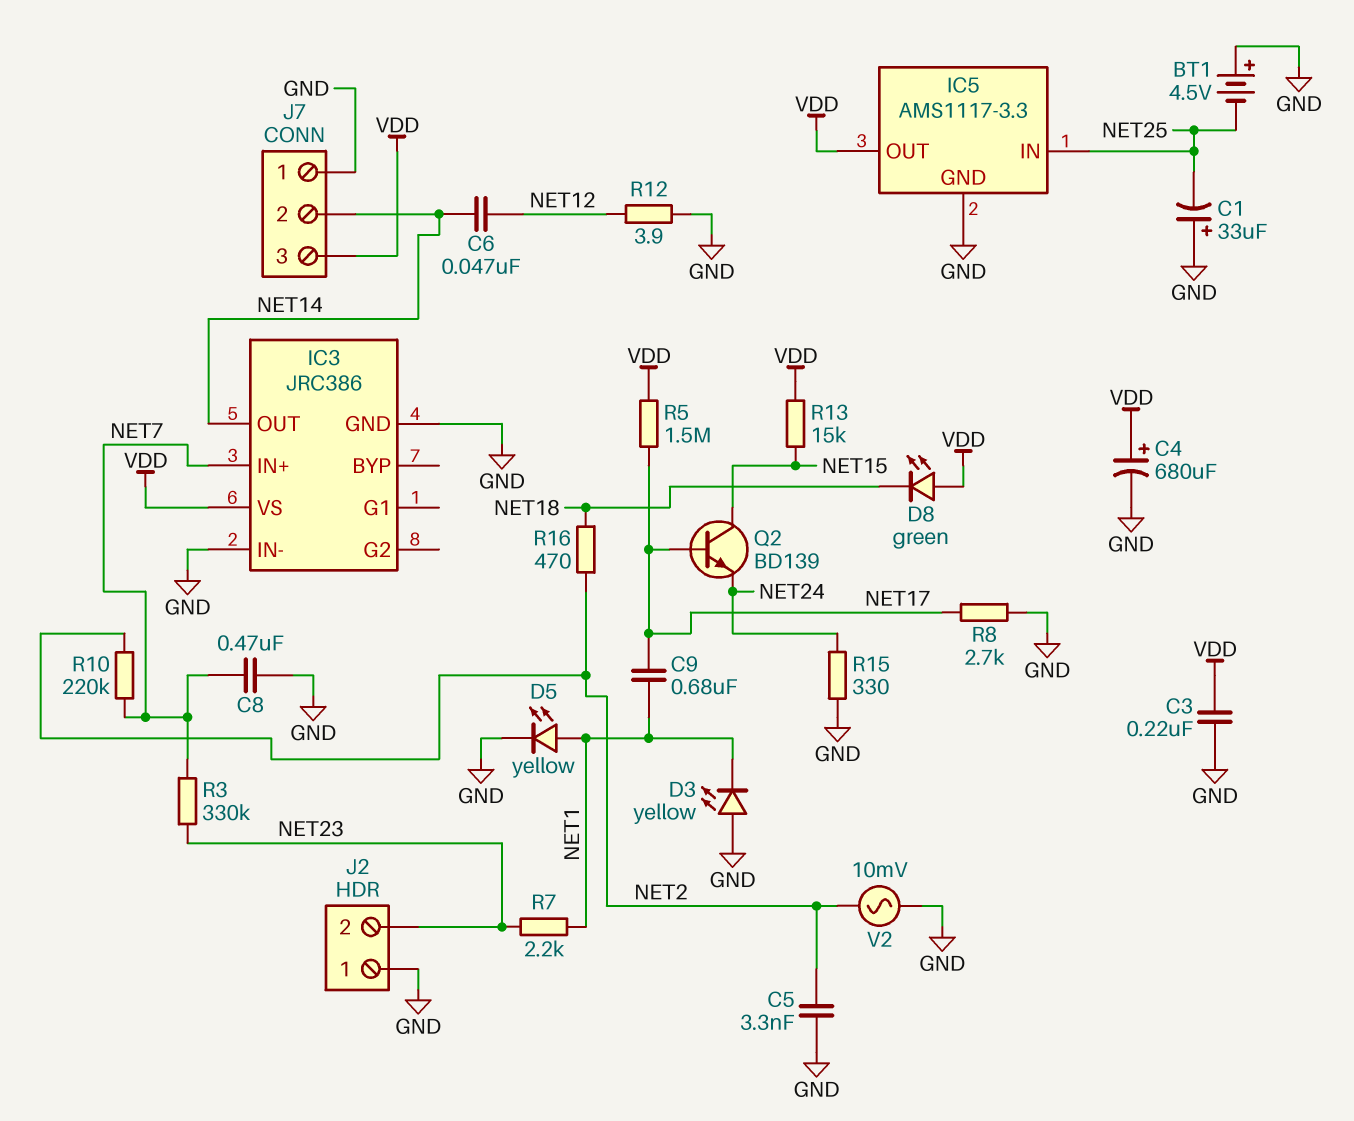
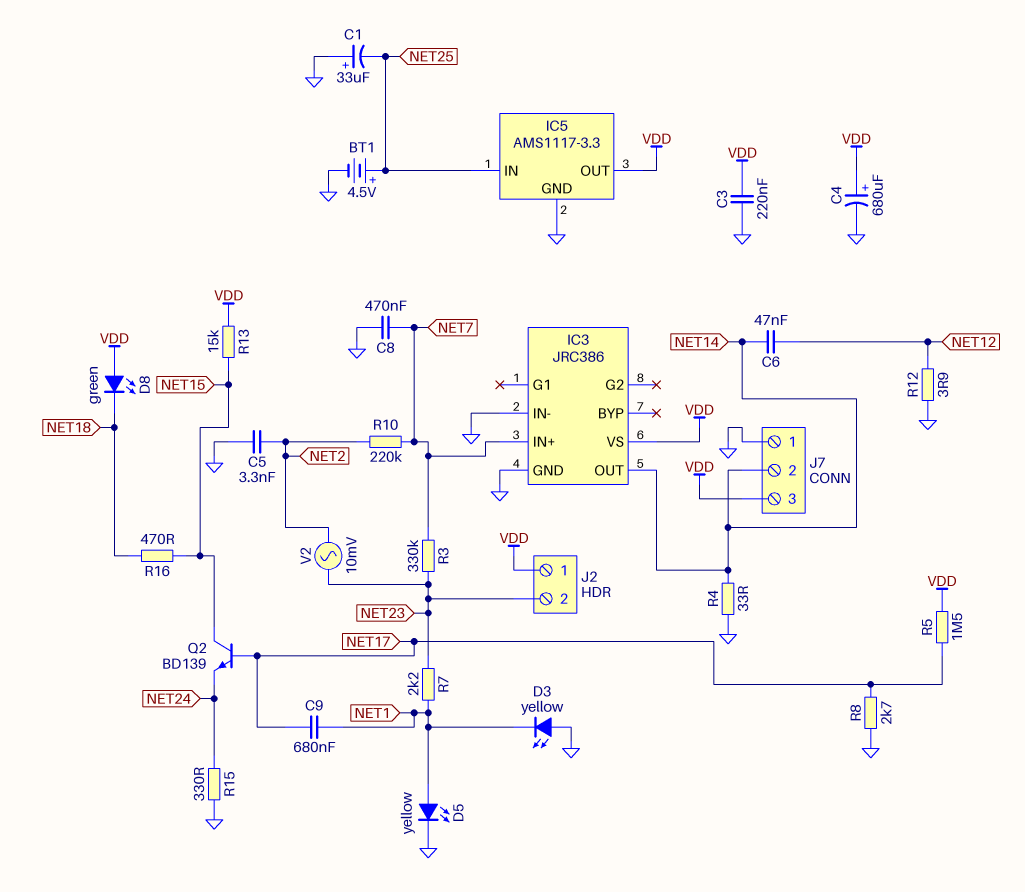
BT1: 4.5V (plus GND, minus NET25) -> 4.5V (plus NET25, minus GND)
J2 pin 1: GND -> VDD
R4: none -> 33 (GND, NET14)
R16: 470 (NET2, NET18) -> 470 (NET15, NET18)
V2: AC 10mV (GND, NET2) -> AC 10mV (NET2, NET23)

